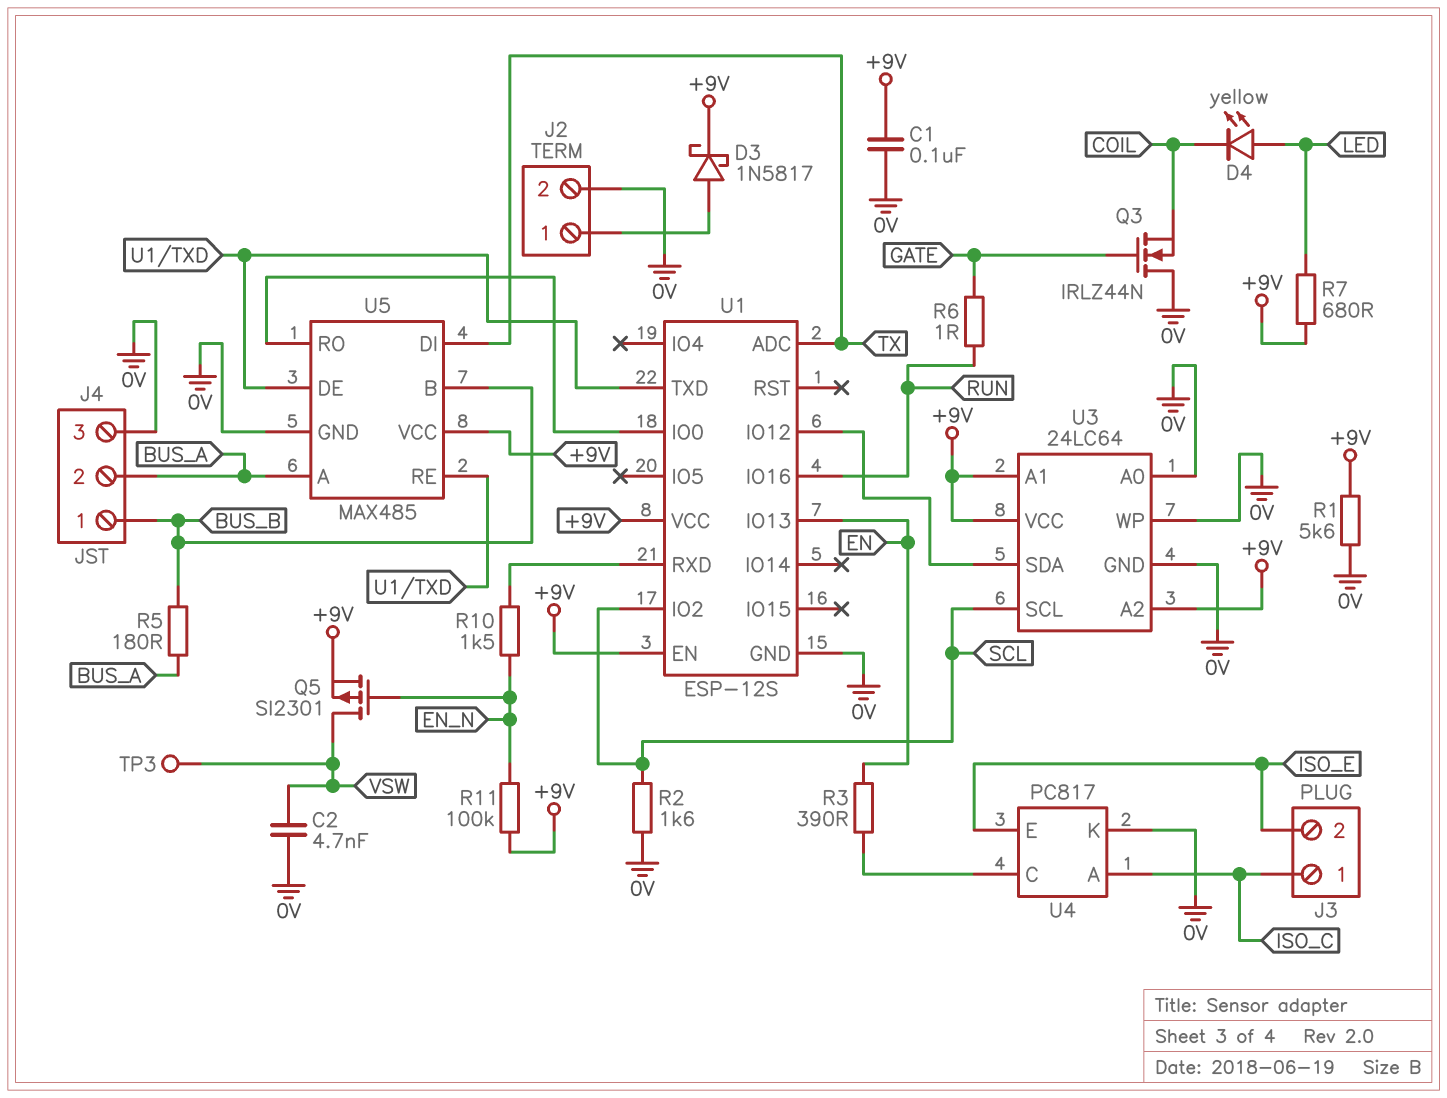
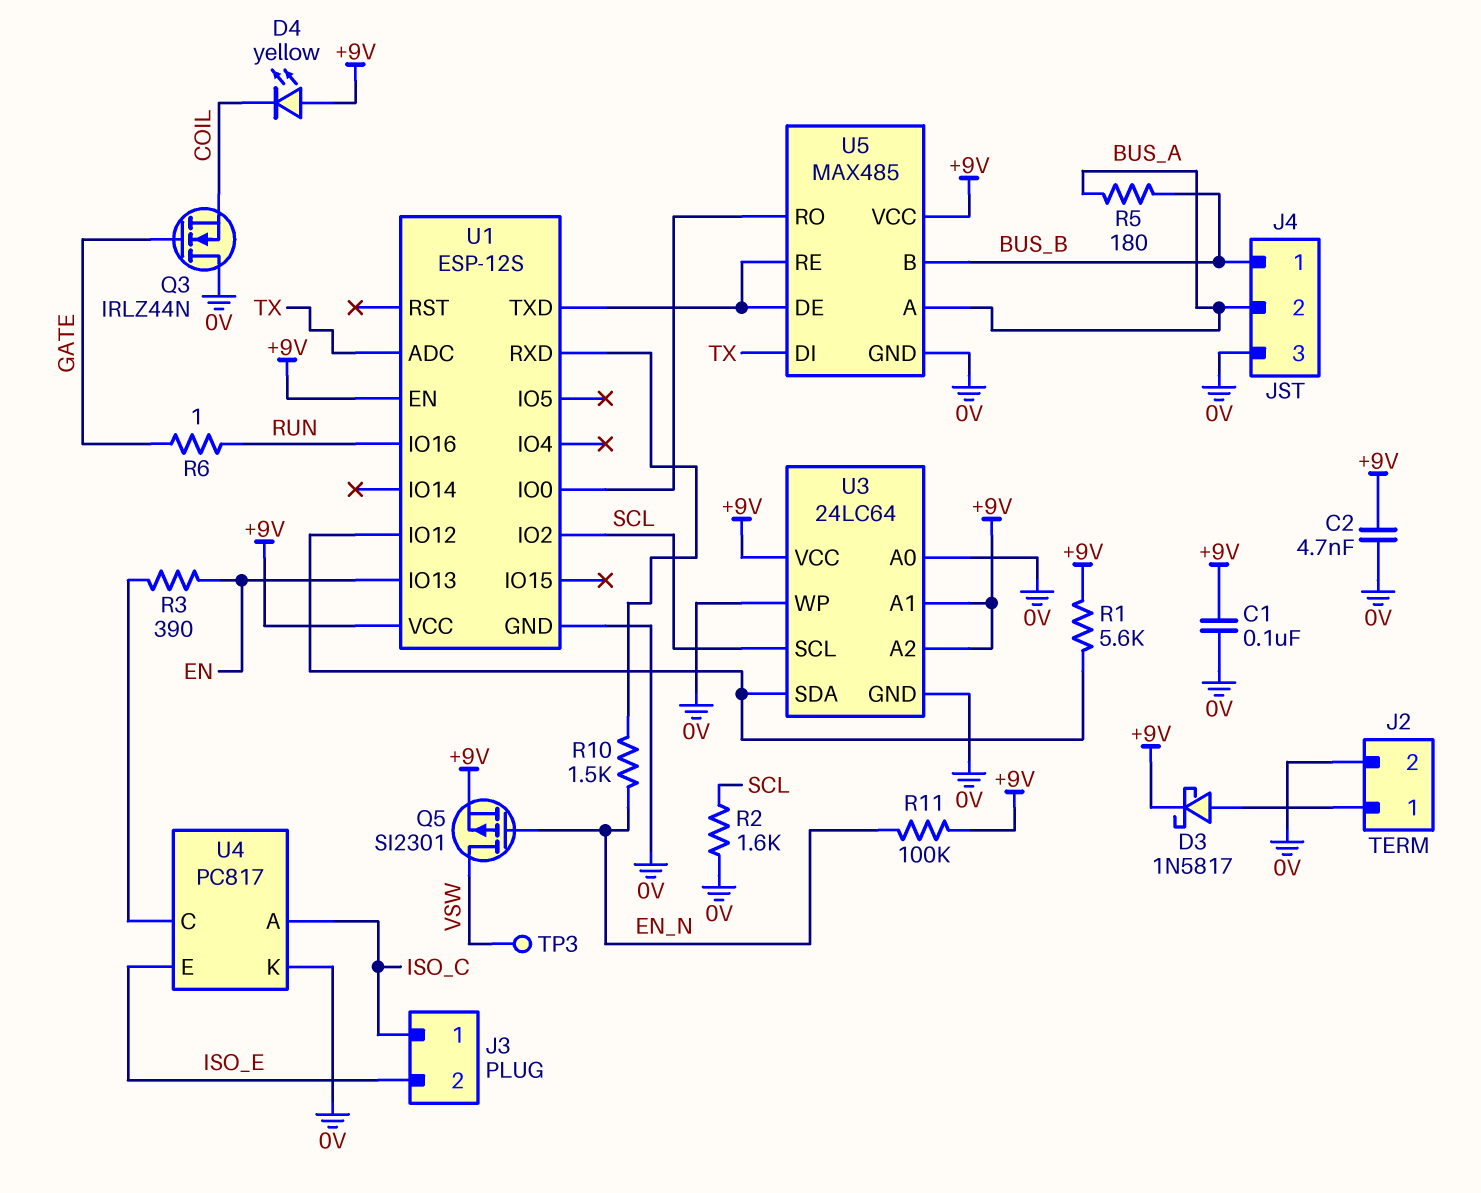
C2: 4.7nF (0V, VSW) -> 4.7nF (+9V, 0V)
D4: LED yellow (A LED, K COIL) -> LED yellow (A +9V, K COIL)
R1: 5.6k (+9V, 0V) -> 5.6k (+9V, U1/IO12)
R7: 680 (+9V, LED) -> none

